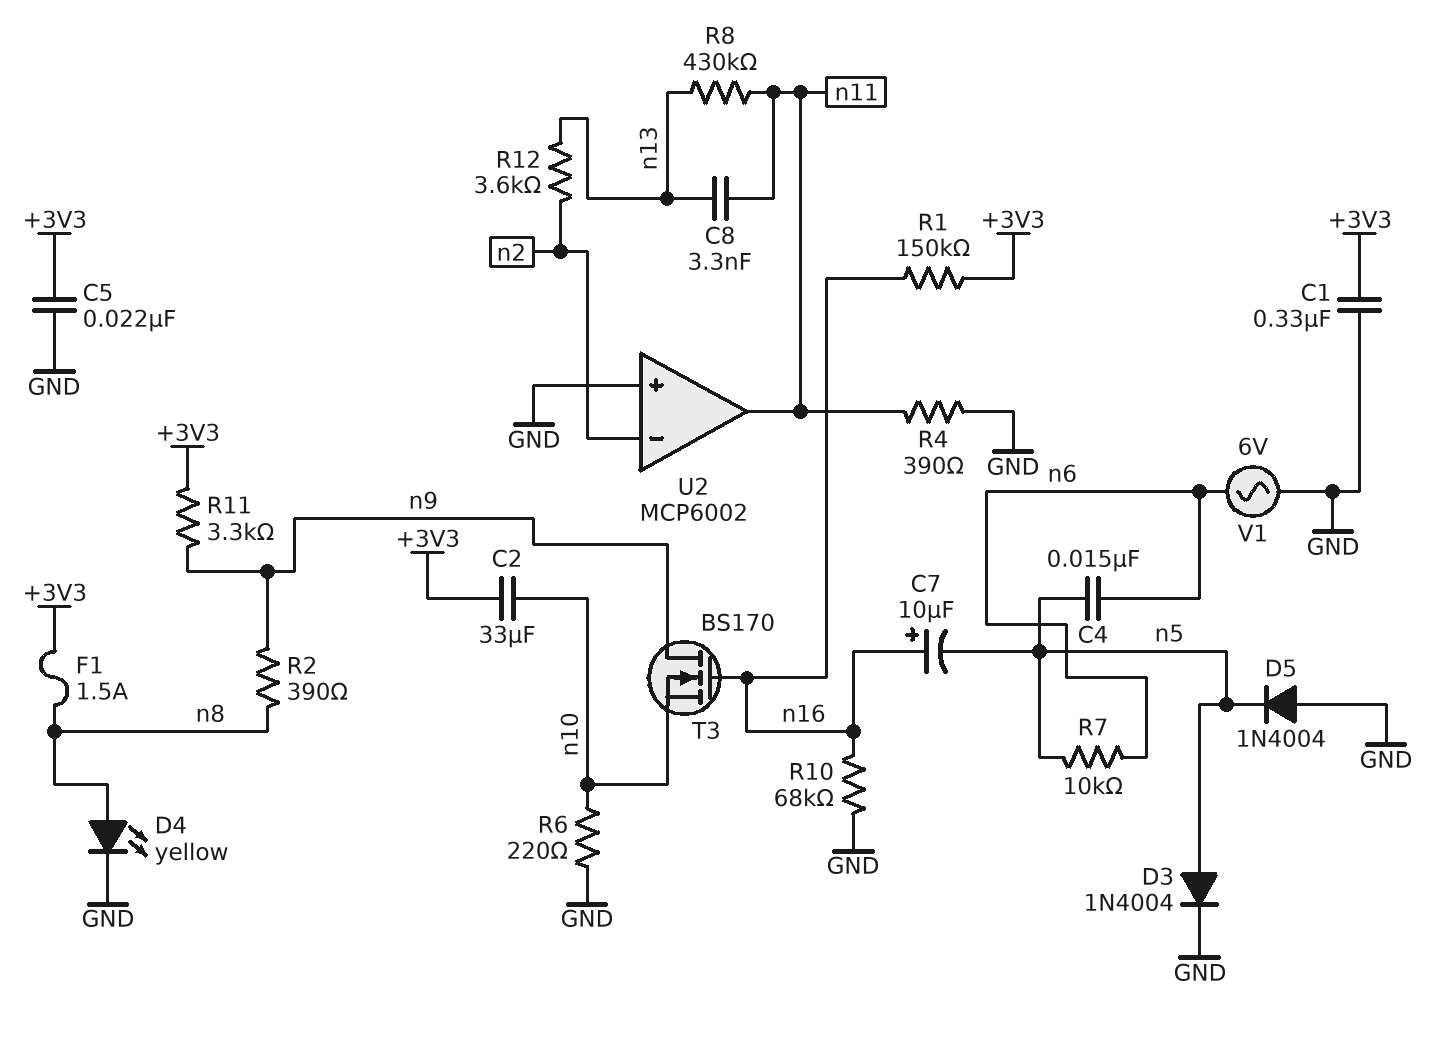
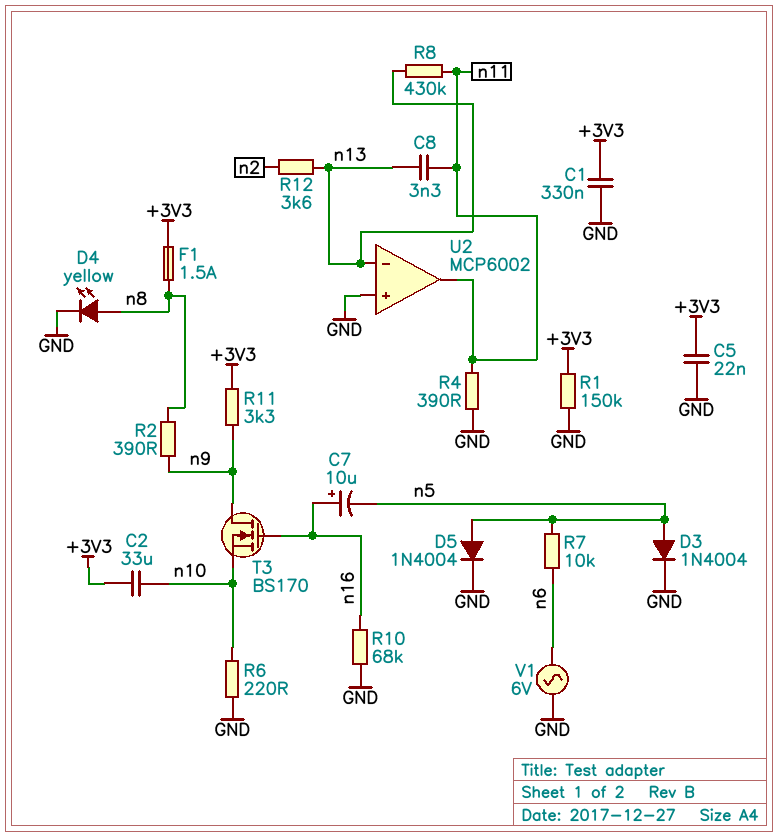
C4: 15nF (n5, n6) -> none
D5: diode 1N4004 (A GND, K n5) -> diode 1N4004 (A n5, K GND)
R1: 150k (+3V3, n16) -> 150k (+3V3, GND)
U2 pin in-: n2 -> n13

